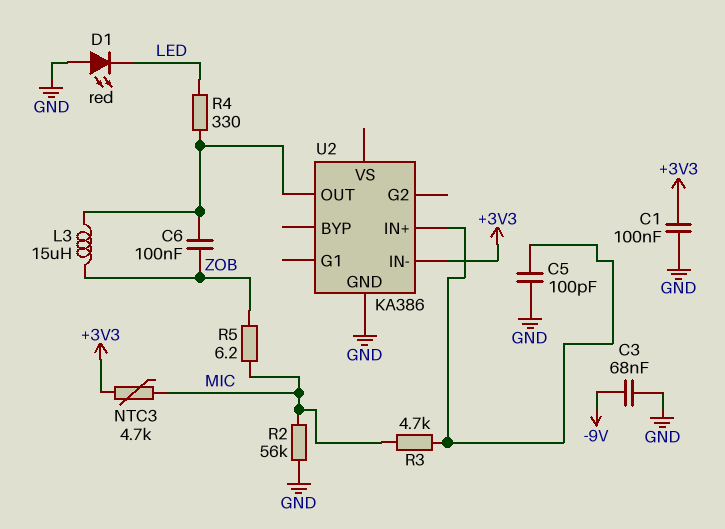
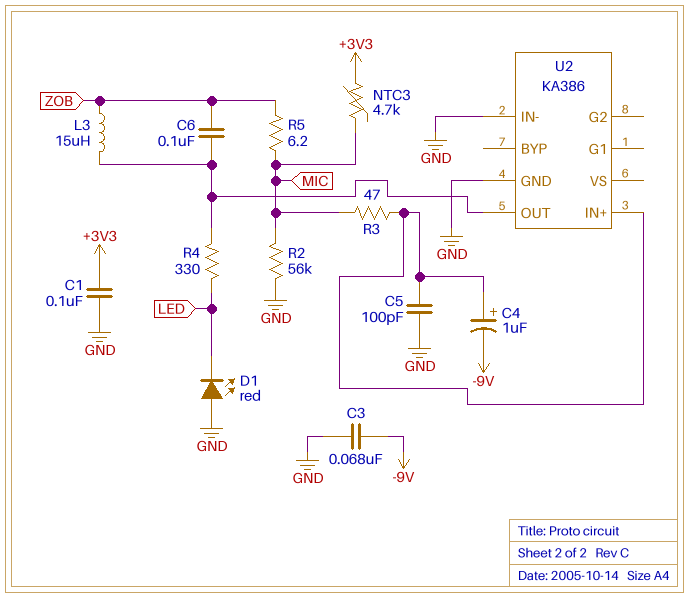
C4: none -> 1uF (plus U2/IN+, minus -9V)
R3: 4.7k (MIC, U2/IN+) -> 47 (MIC, U2/IN+)
U2 pin IN-: +3V3 -> GND

